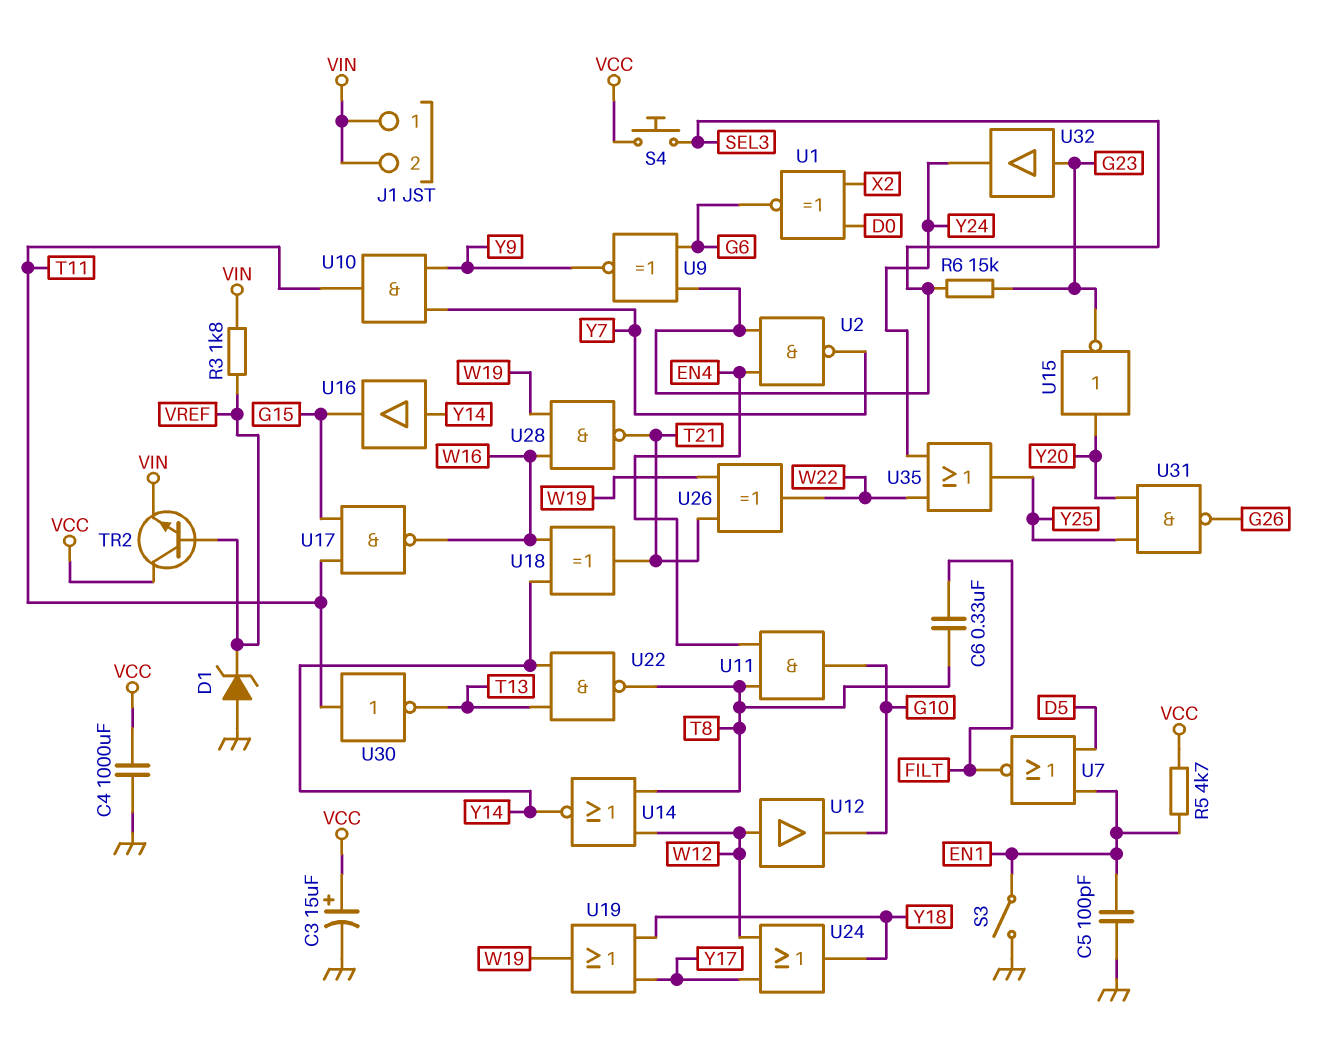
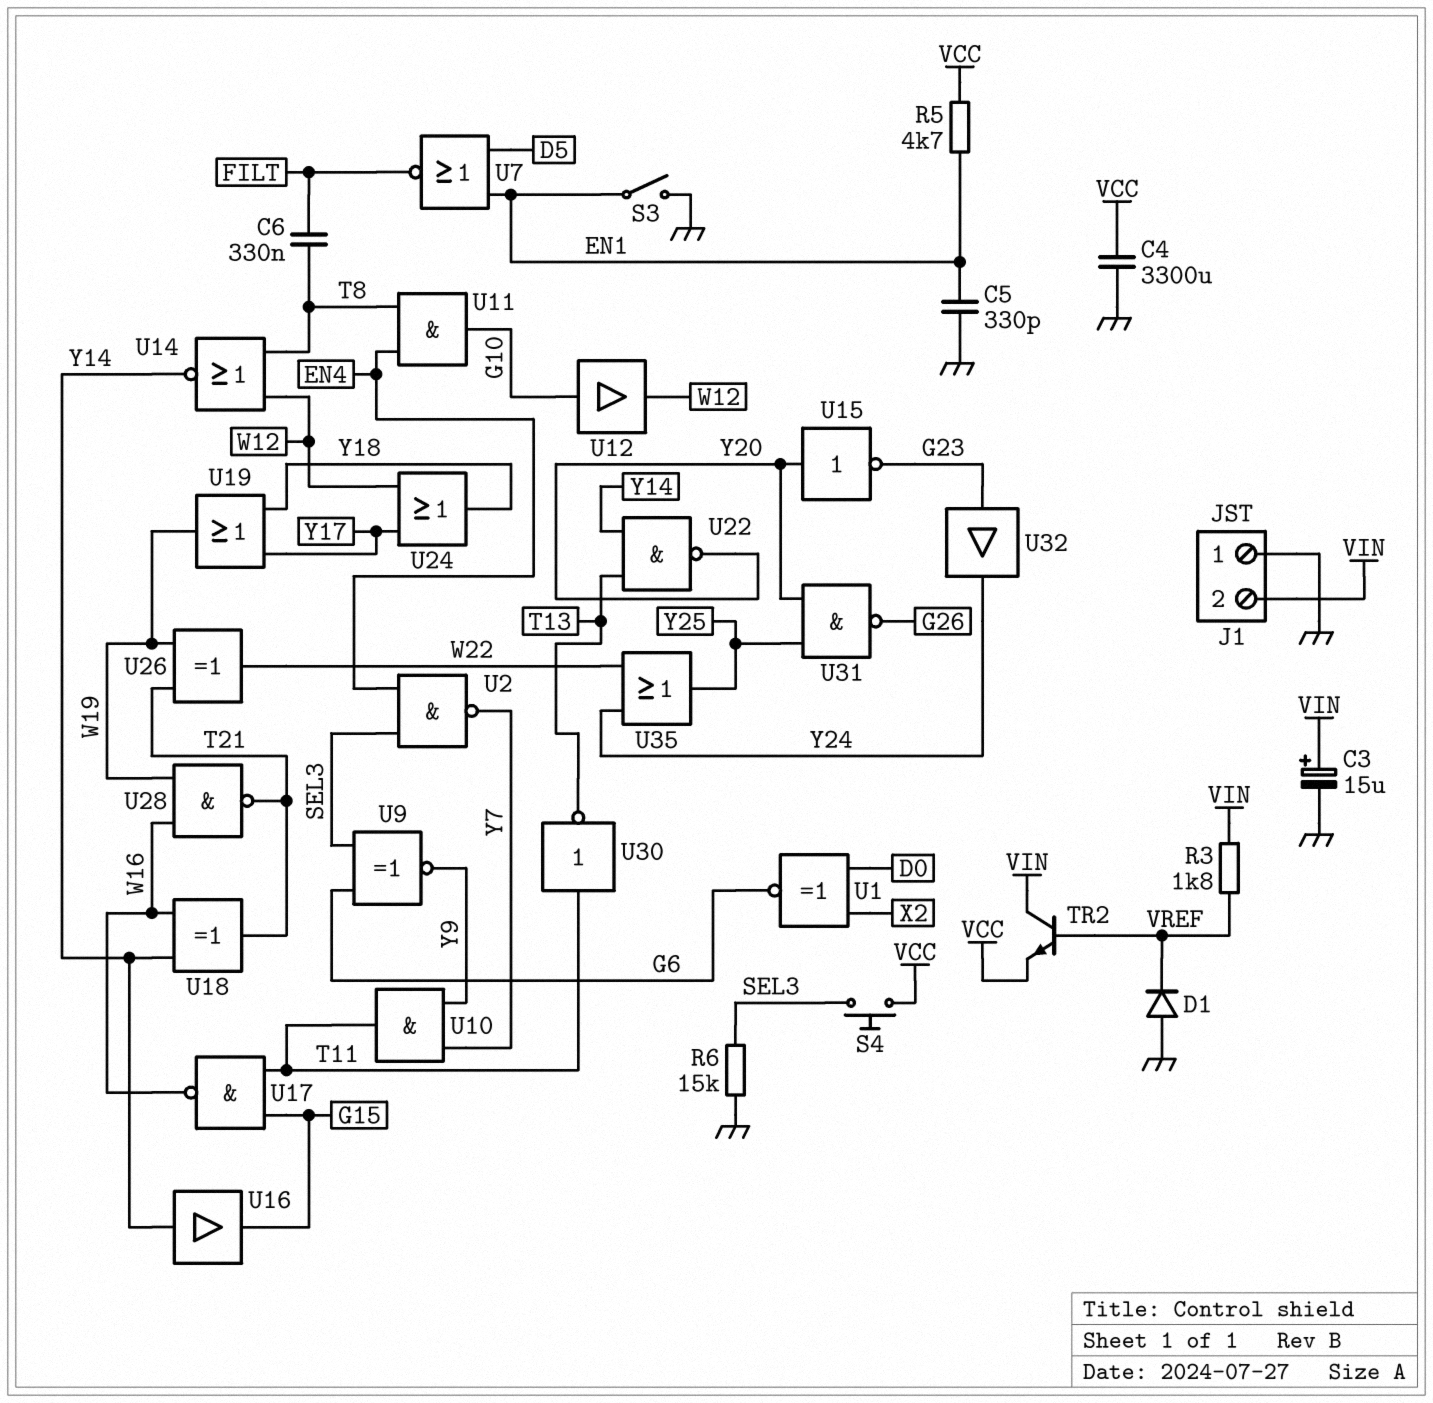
C3: 15uF (plus VCC, minus GND) -> 15uF (plus VIN, minus GND)
C4: 1000uF (GND, VCC) -> 3300uF (GND, VCC)
C5: 100pF (EN1, GND) -> 330pF (EN1, GND)
D1: zener (A GND, K VREF) -> diode (A GND, K VREF)
J1 pin 1: VIN -> GND
R6: 15k (G23, SEL3) -> 15k (GND, SEL3)
TR2: NPN (B VREF, C VCC, E VIN) -> NPN (B VREF, C VIN, E VCC)
U12: buffer (in W12, out G10) -> buffer (in G10, out W12)
U22: NAND (in T13, in Y14, out T8) -> NAND (in T13, in Y14, out Y20)

